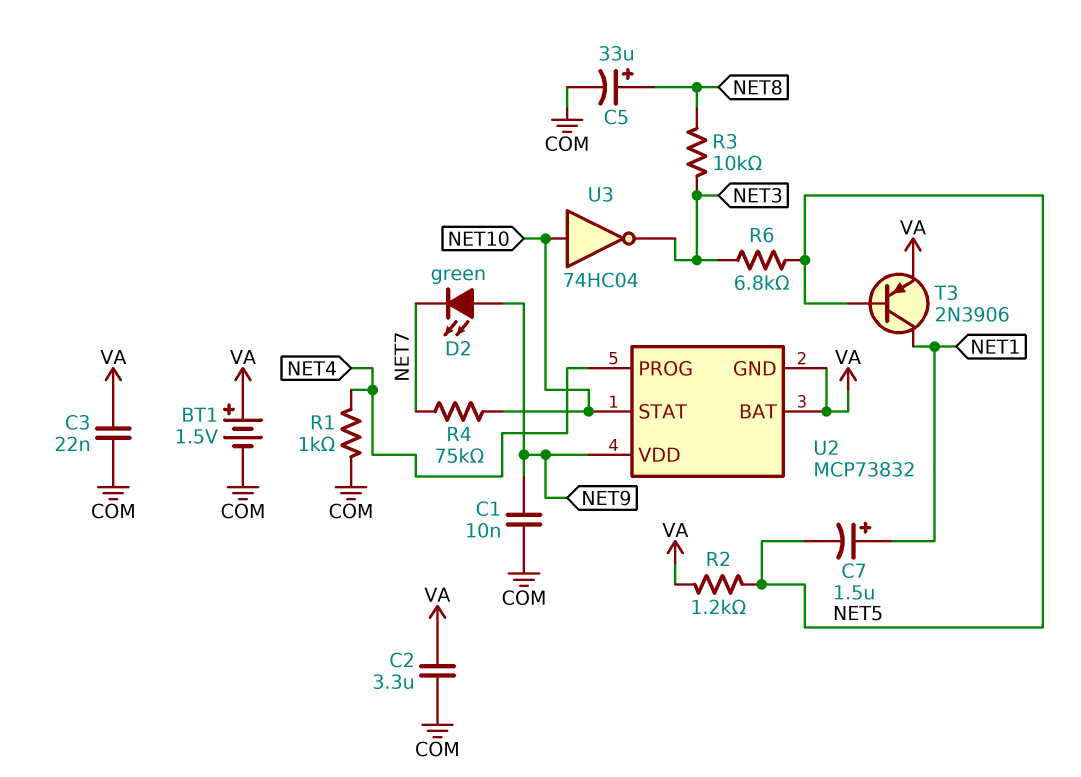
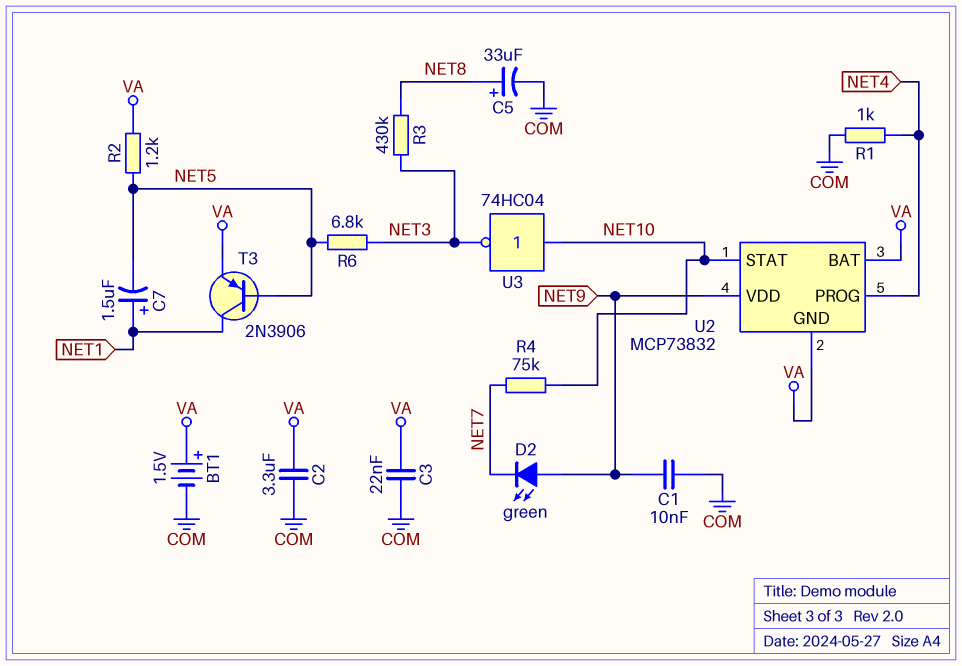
R3: 10k (NET3, NET8) -> 430k (NET3, NET8)

